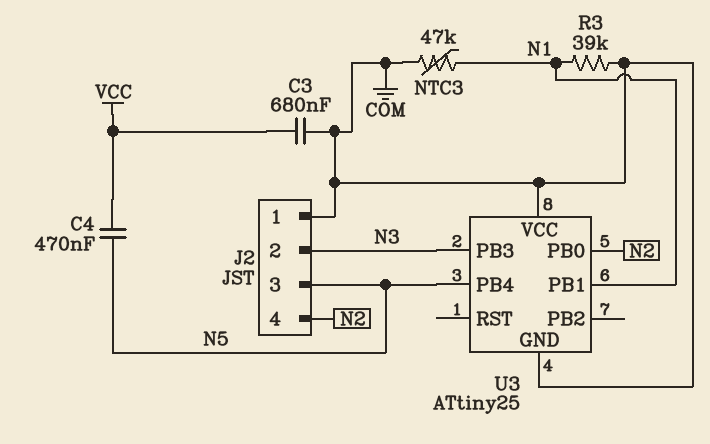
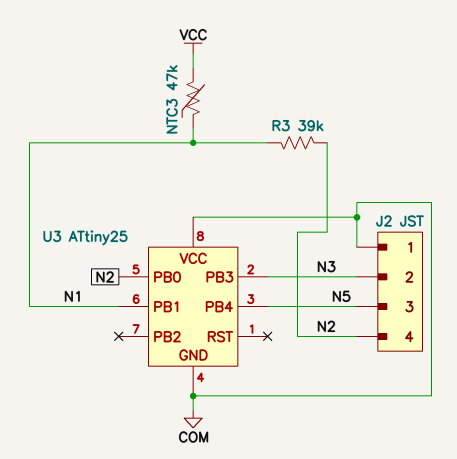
C3: 680nF (COM, VCC) -> none
C4: 470nF (N5, VCC) -> none
NTC3: 47k (COM, N1) -> 47k (N1, VCC)
R3: 39k (COM, N1) -> 39k (N1, N2)

